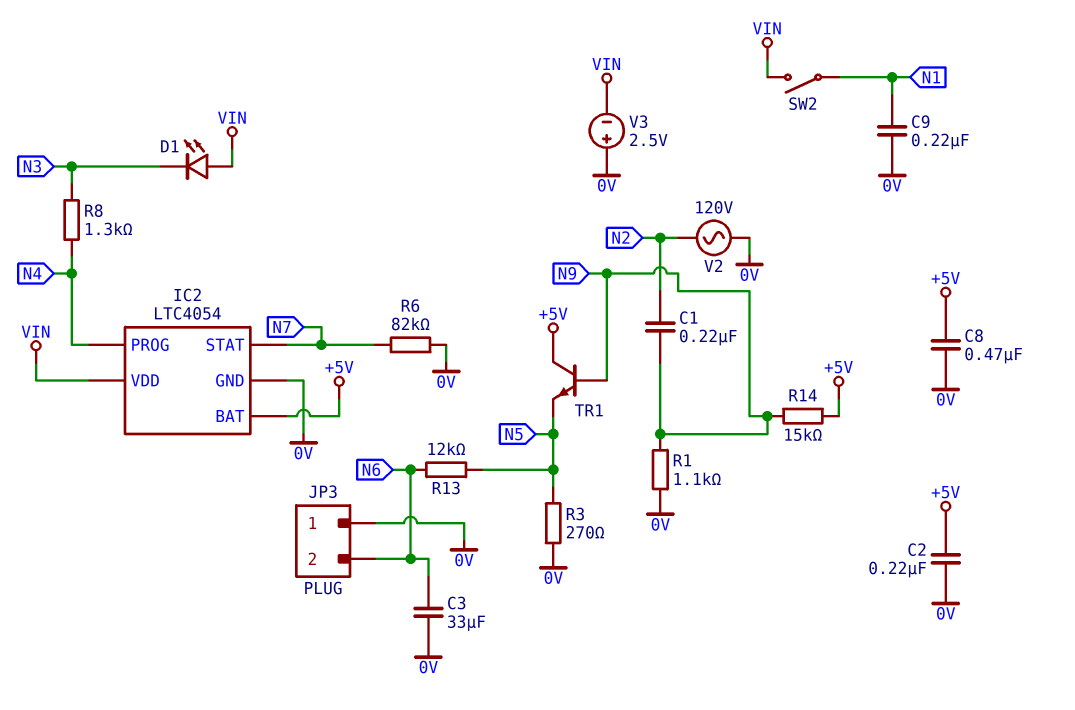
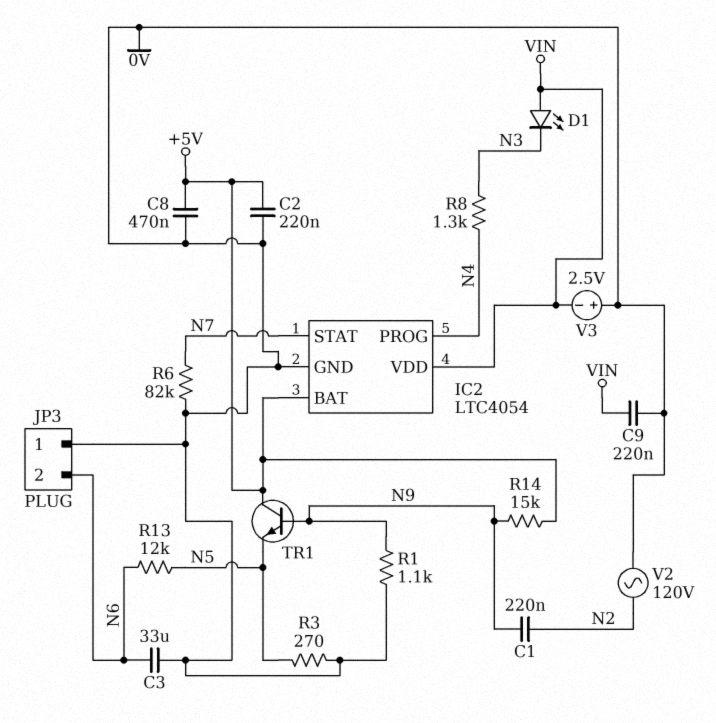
C9: 220nF (0V, N1) -> 220nF (0V, VIN)
SW2: switch (N1, VIN) -> none

